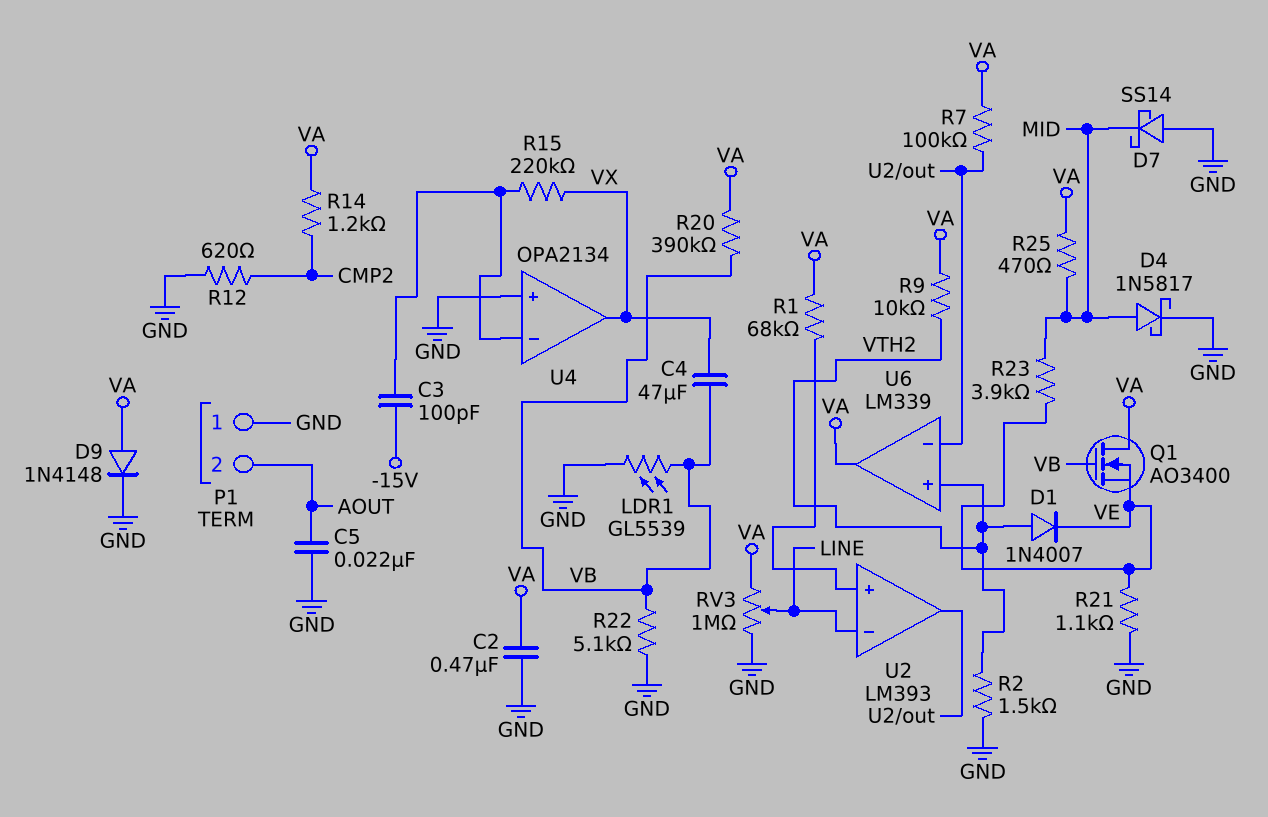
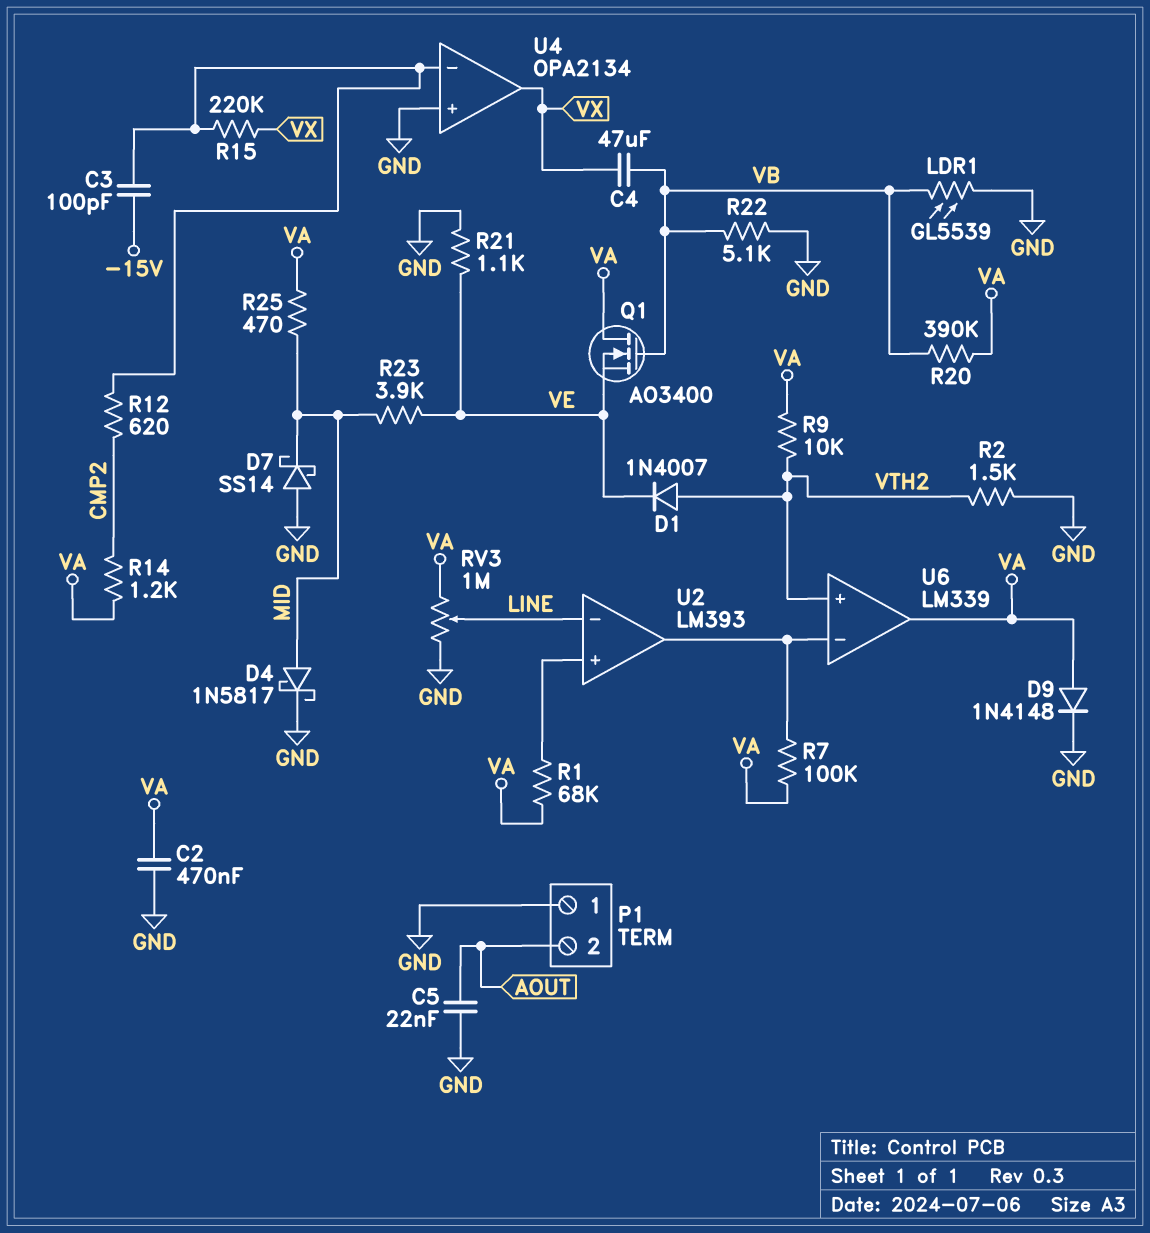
R12: 620 (CMP2, GND) -> 620 (CMP2, U4/in-)

